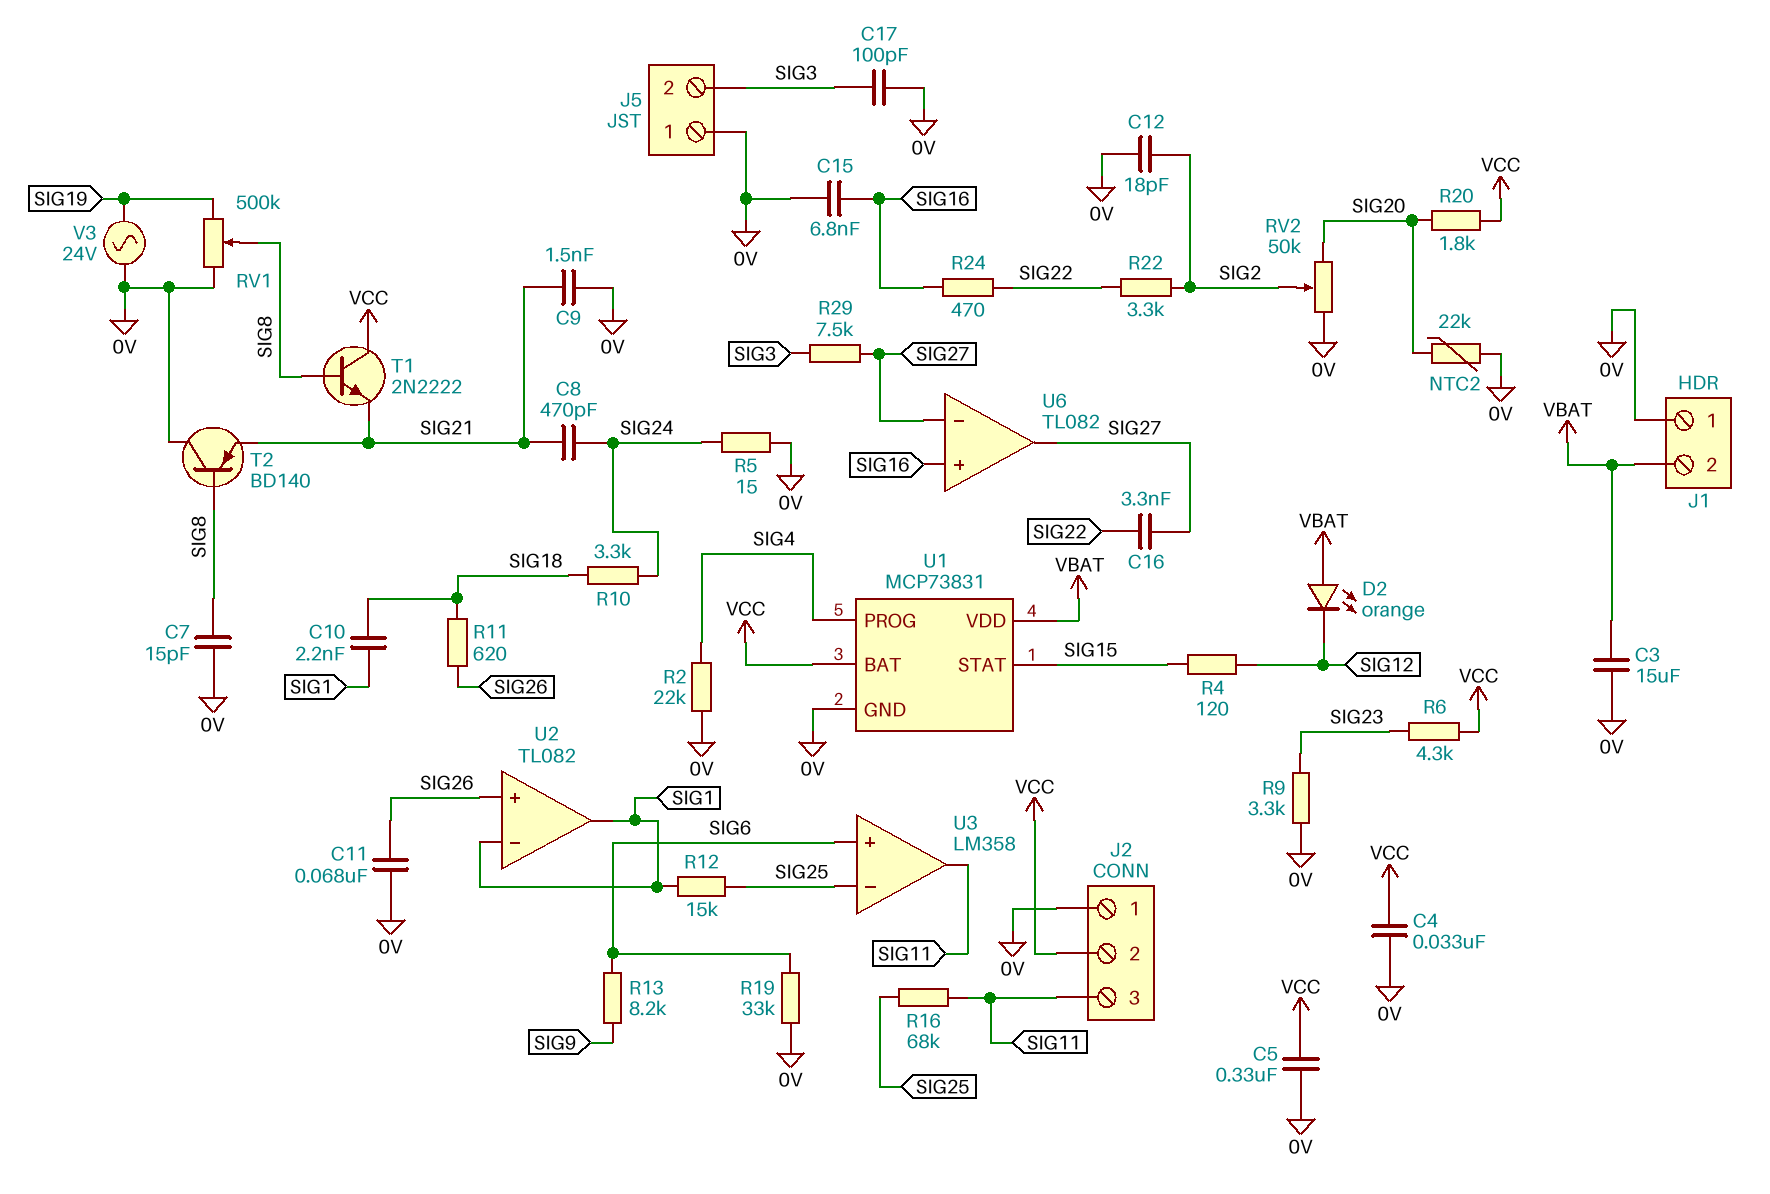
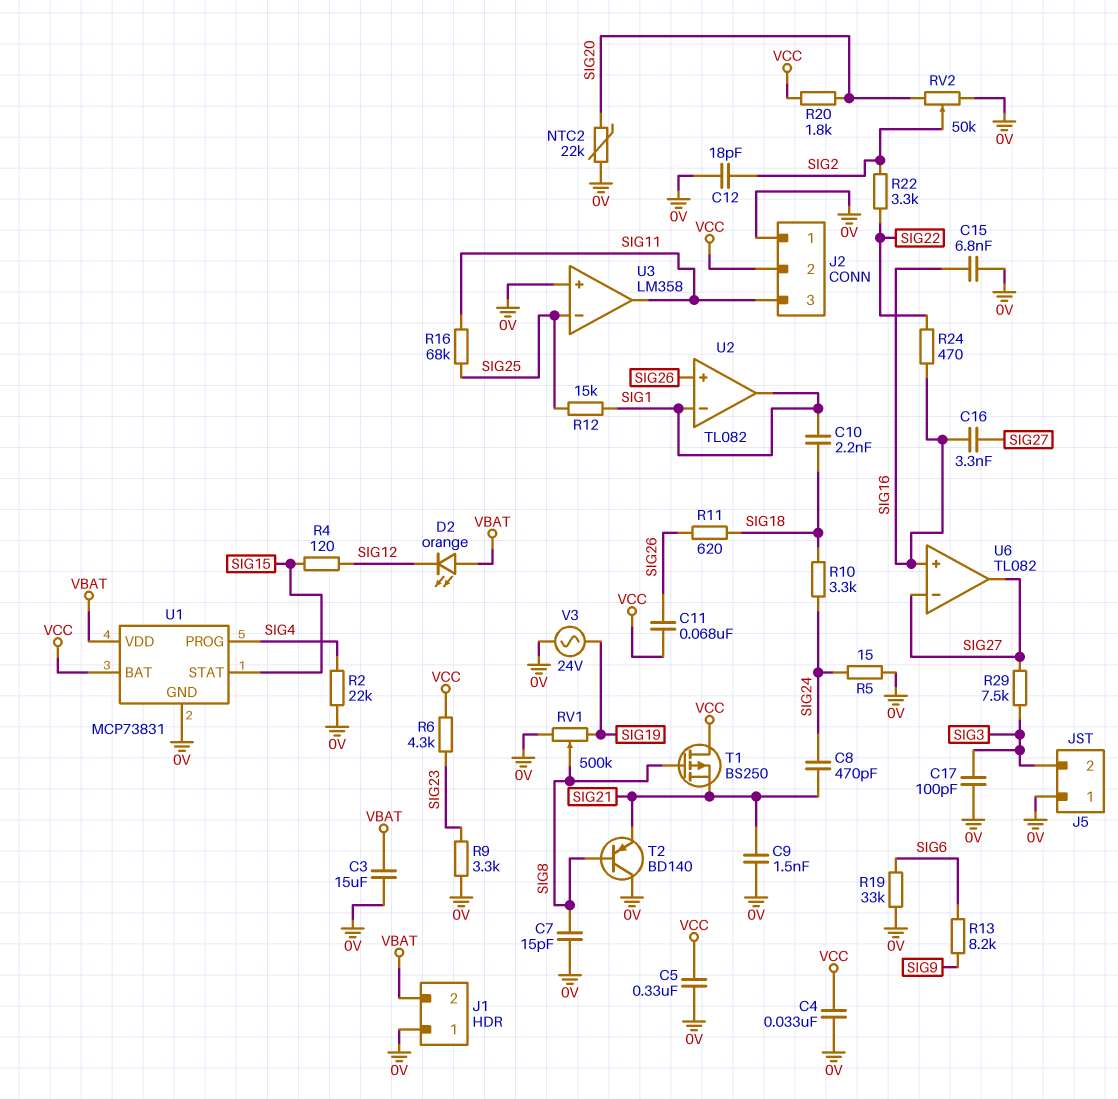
C11: 68nF (0V, SIG26) -> 68nF (SIG26, VCC)
C16: 3.3nF (SIG22, SIG27) -> 3.3nF (SIG16, SIG27)
T1: NPN 2N2222 (B SIG8, C VCC, E SIG21) -> PMOS BS250 (G SIG8, D VCC, S SIG21)
U3 pin in+: SIG6 -> 0V

